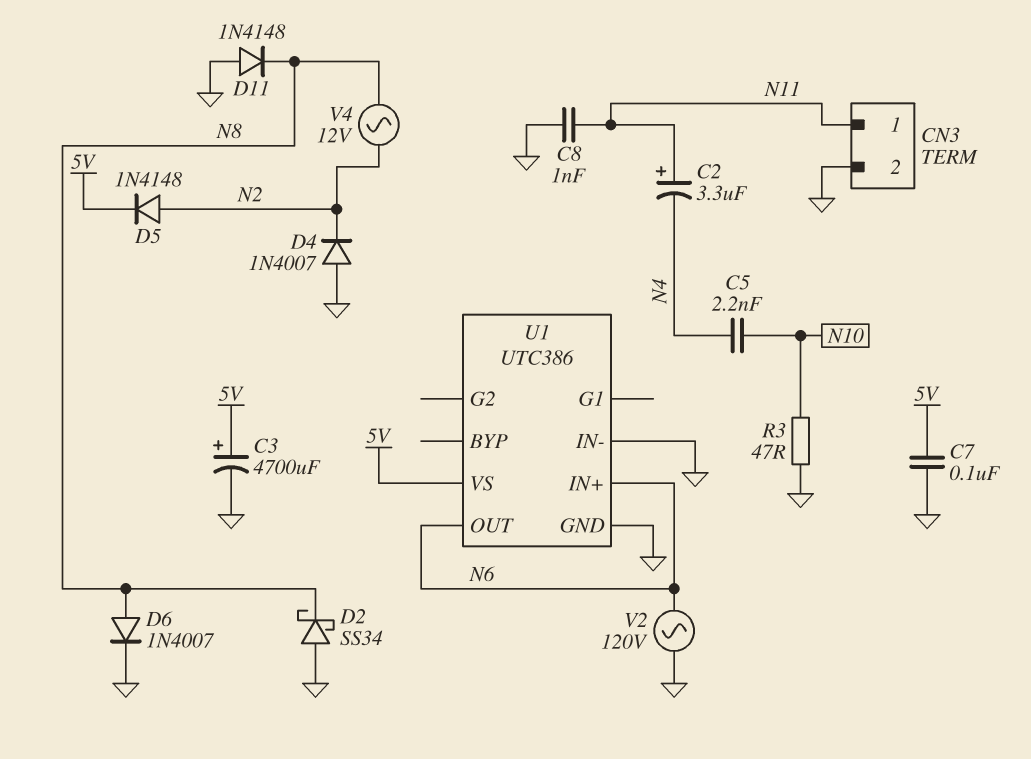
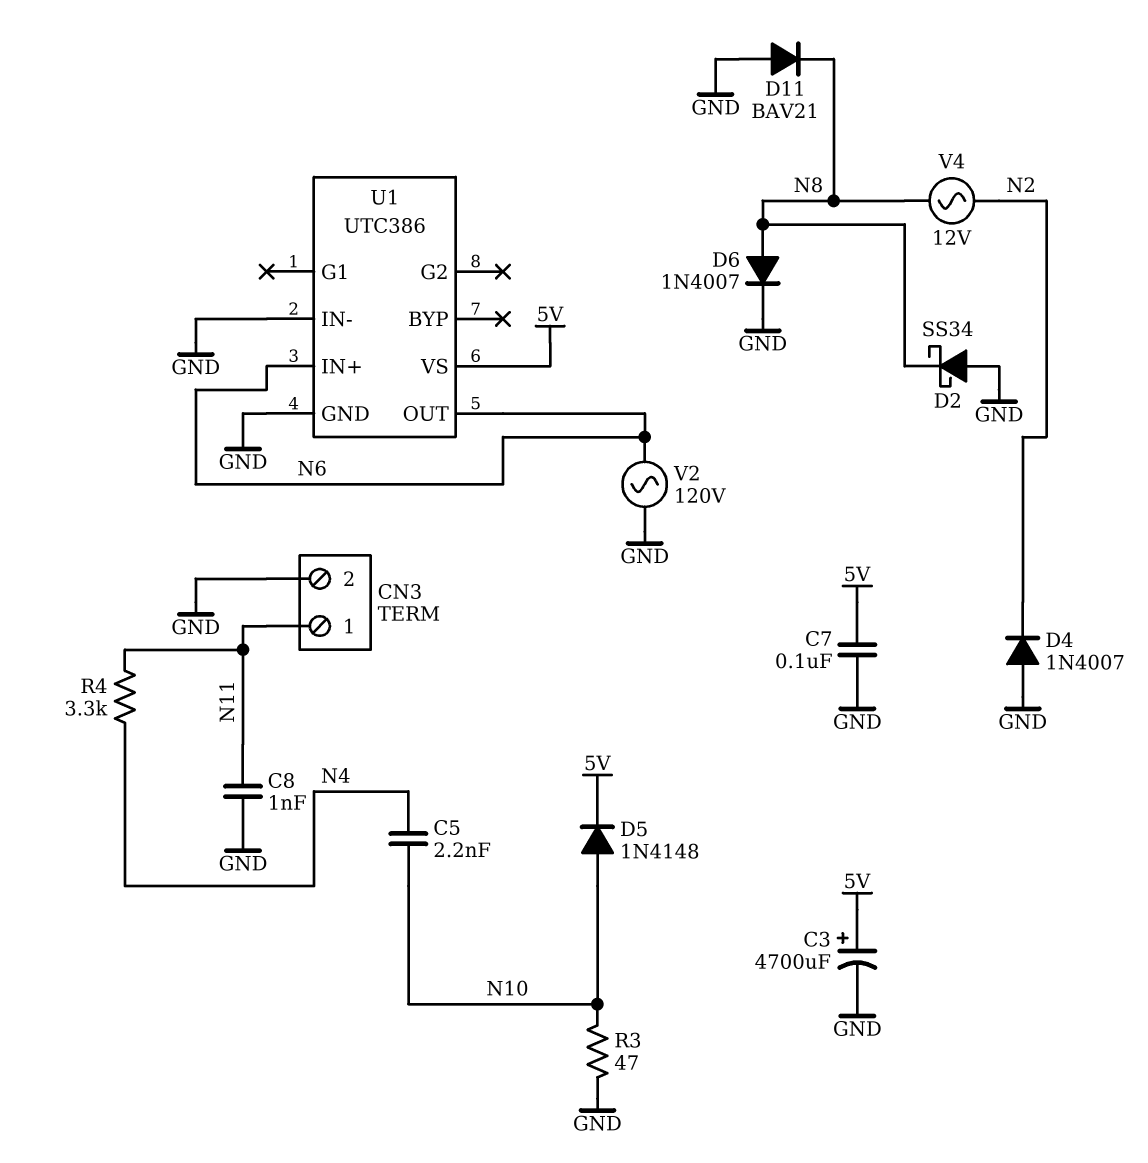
C2: 3.3uF (plus N11, minus N4) -> none
D5: diode 1N4148 (A N2, K 5V) -> diode 1N4148 (A N10, K 5V)
D11: diode 1N4148 (A GND, K N8) -> diode BAV21 (A GND, K N8)
R4: none -> 3.3k (N4, N11)

